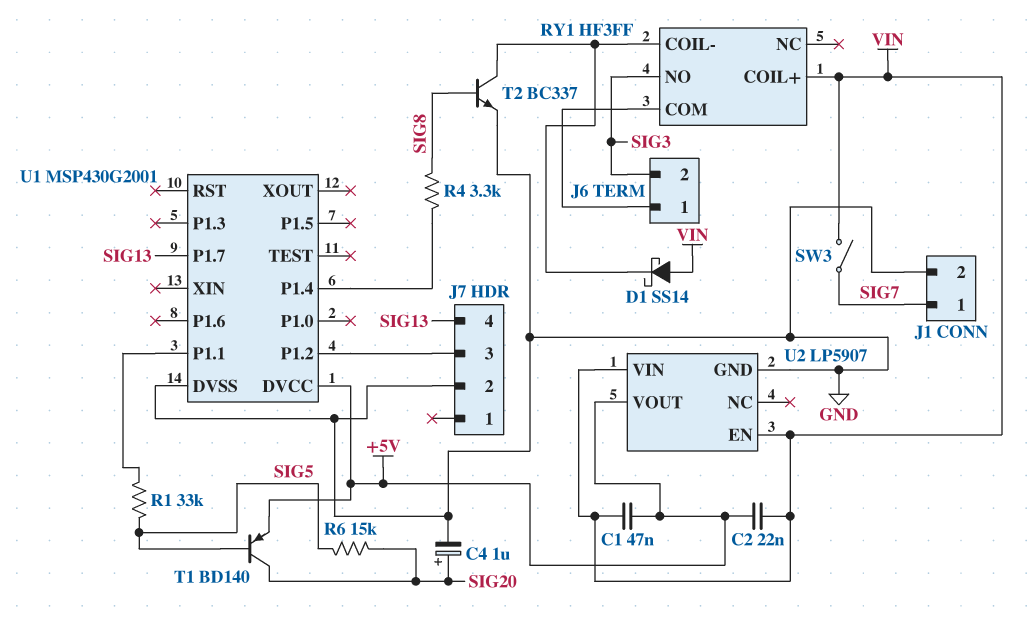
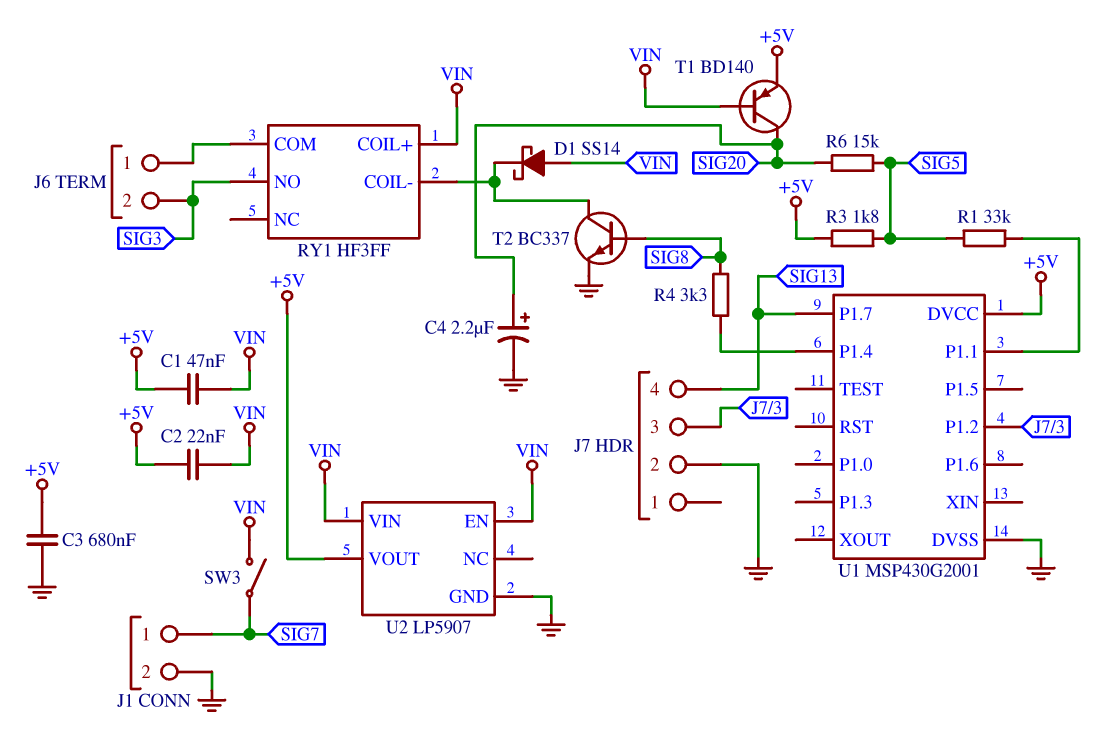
C3: none -> 680nF (+5V, GND)
C4: 1uF (plus SIG20, minus GND) -> 2.2uF (plus SIG20, minus GND)
R3: none -> 1.8k (+5V, SIG5)
T1: PNP BD140 (B SIG5, C SIG20, E +5V) -> PNP BD140 (B VIN, C SIG20, E +5V)

